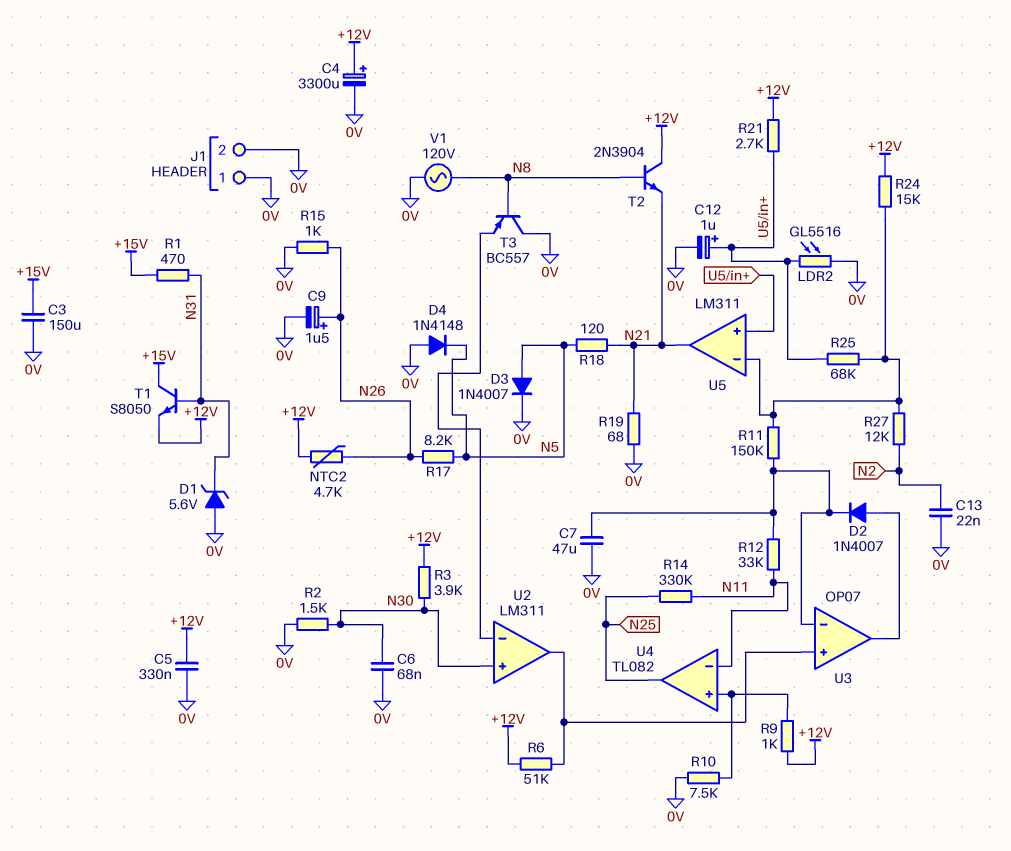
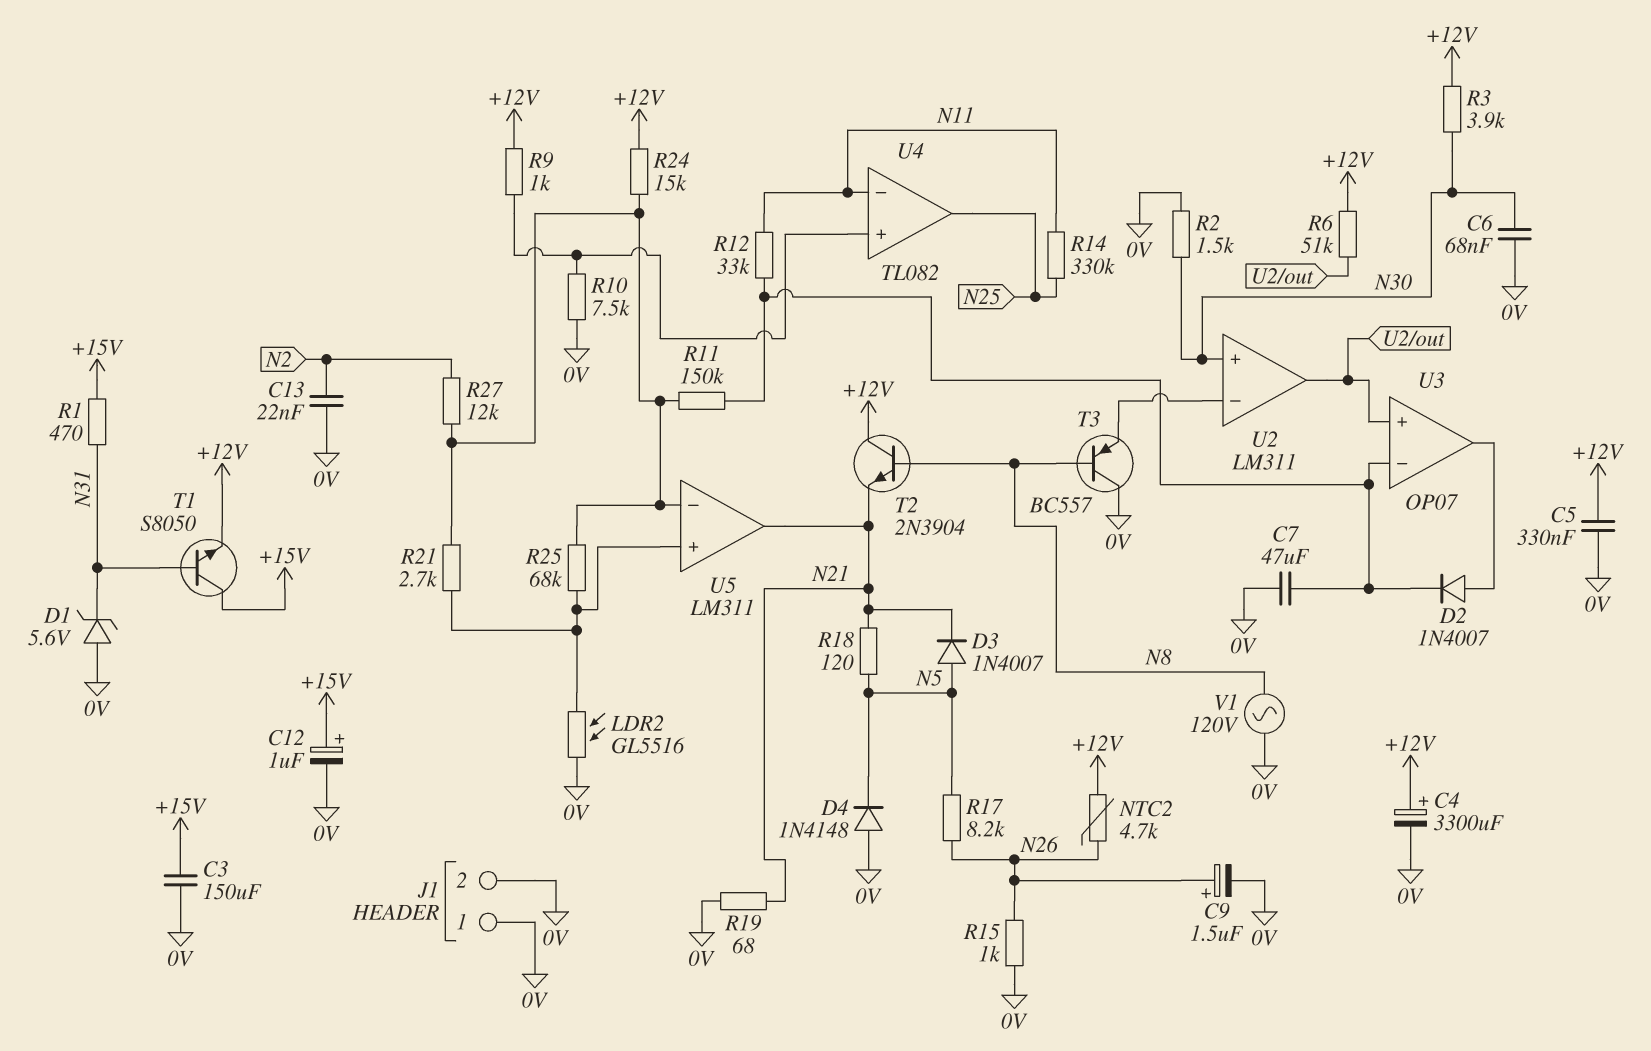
C12: 1uF (plus U5/in+, minus 0V) -> 1uF (plus +15V, minus 0V)
D3: diode 1N4007 (A N5, K 0V) -> diode 1N4007 (A N5, K N21)
R21: 2.7k (+12V, U5/in+) -> 2.7k (U5/in+, U5/in-)

